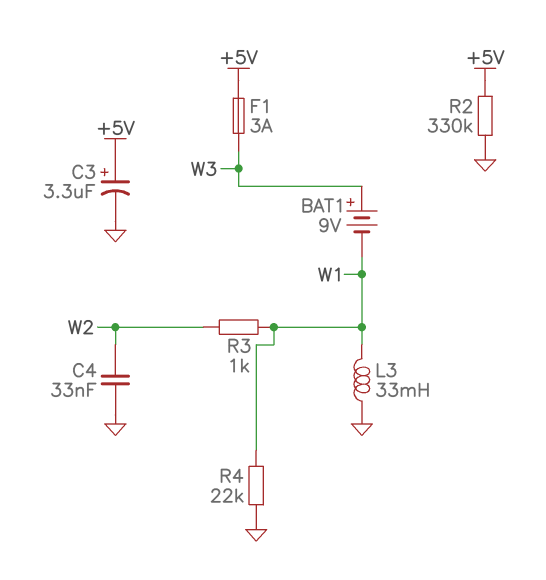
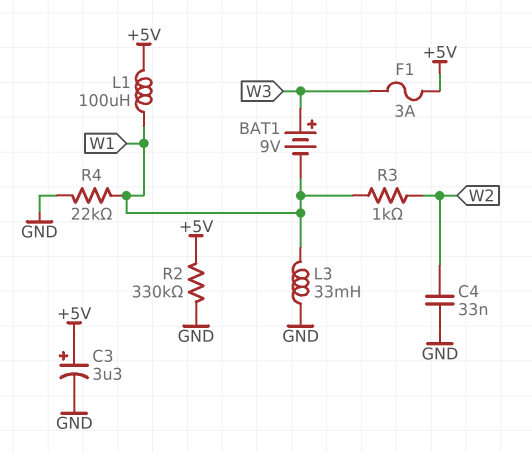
L1: none -> 100uH (+5V, W1)

